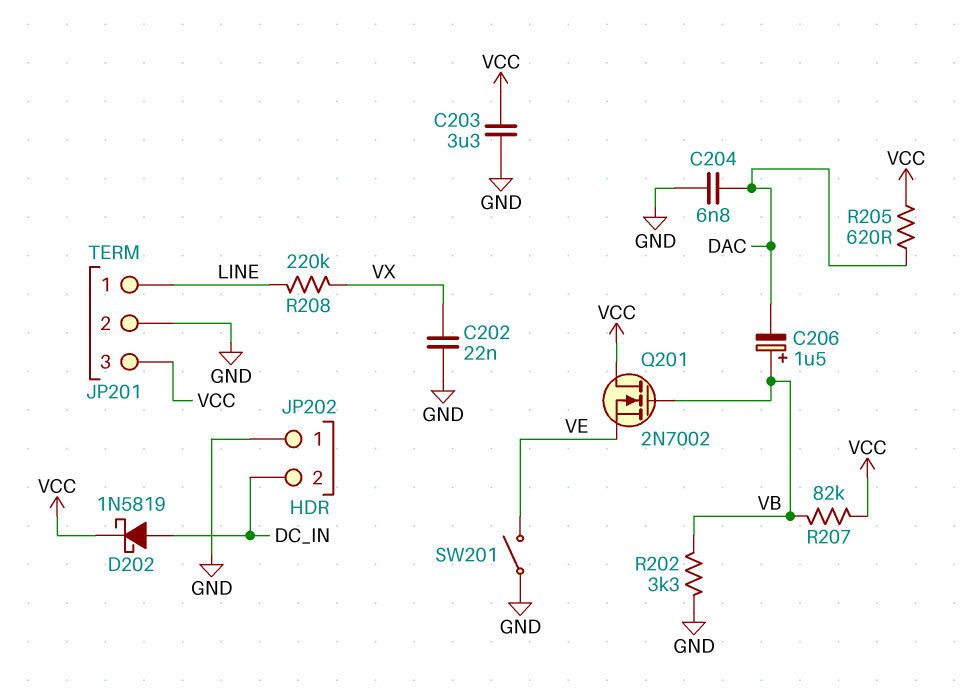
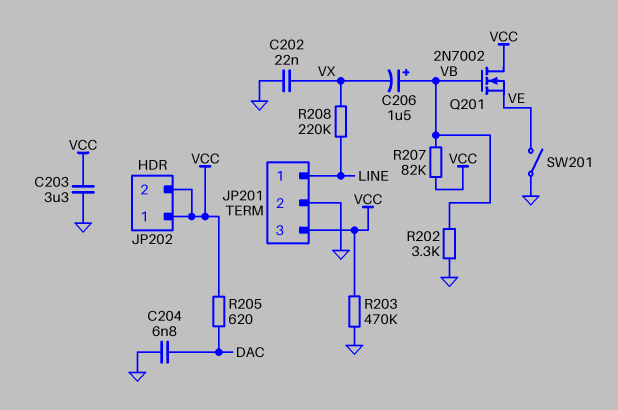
C206: 1.5uF (plus VB, minus DAC) -> 1.5uF (plus VB, minus VX)
D202: schottky 1N5819 (A DC_IN, K VCC) -> none
JP202 pin 1: GND -> VCC
JP202 pin 2: DC_IN -> VCC
R203: none -> 470k (GND, VCC)

